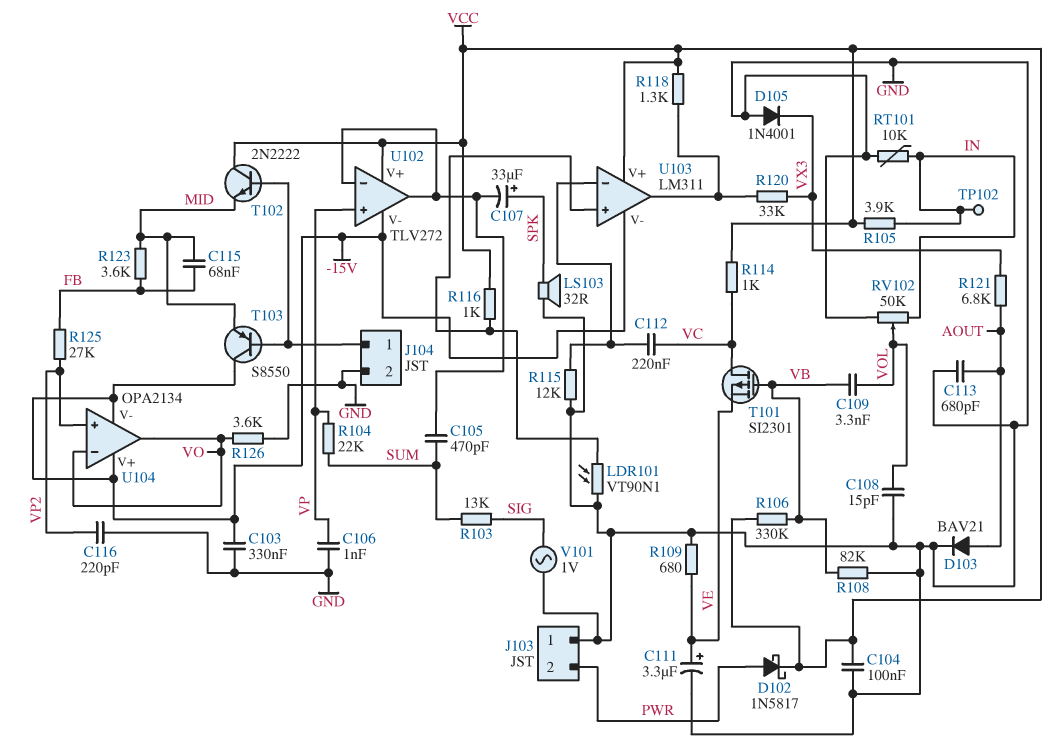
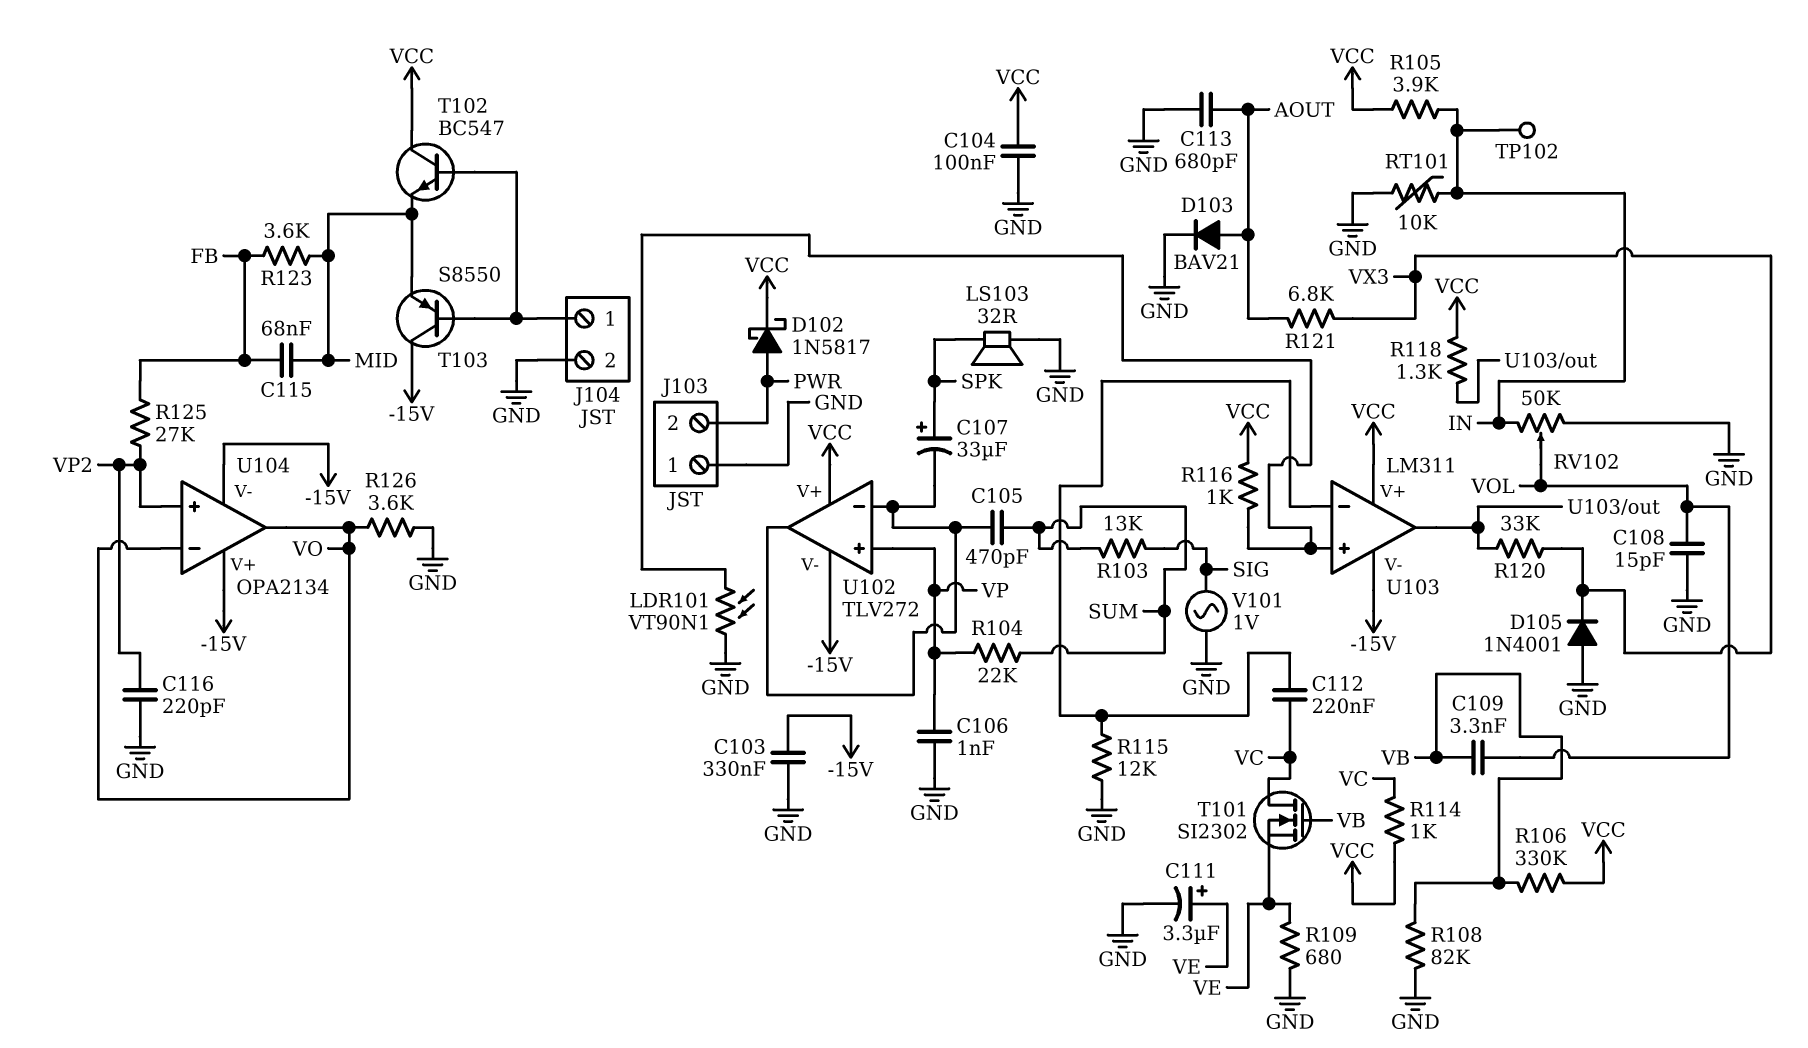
T101: PMOS SI2301 (G VB, D VC, S VE) -> NMOS SI2302 (G VB, D VC, S VE)
T102: NPN 2N2222 (B J104/1, C VCC, E MID) -> NPN BC547 (B J104/1, C VCC, E MID)

